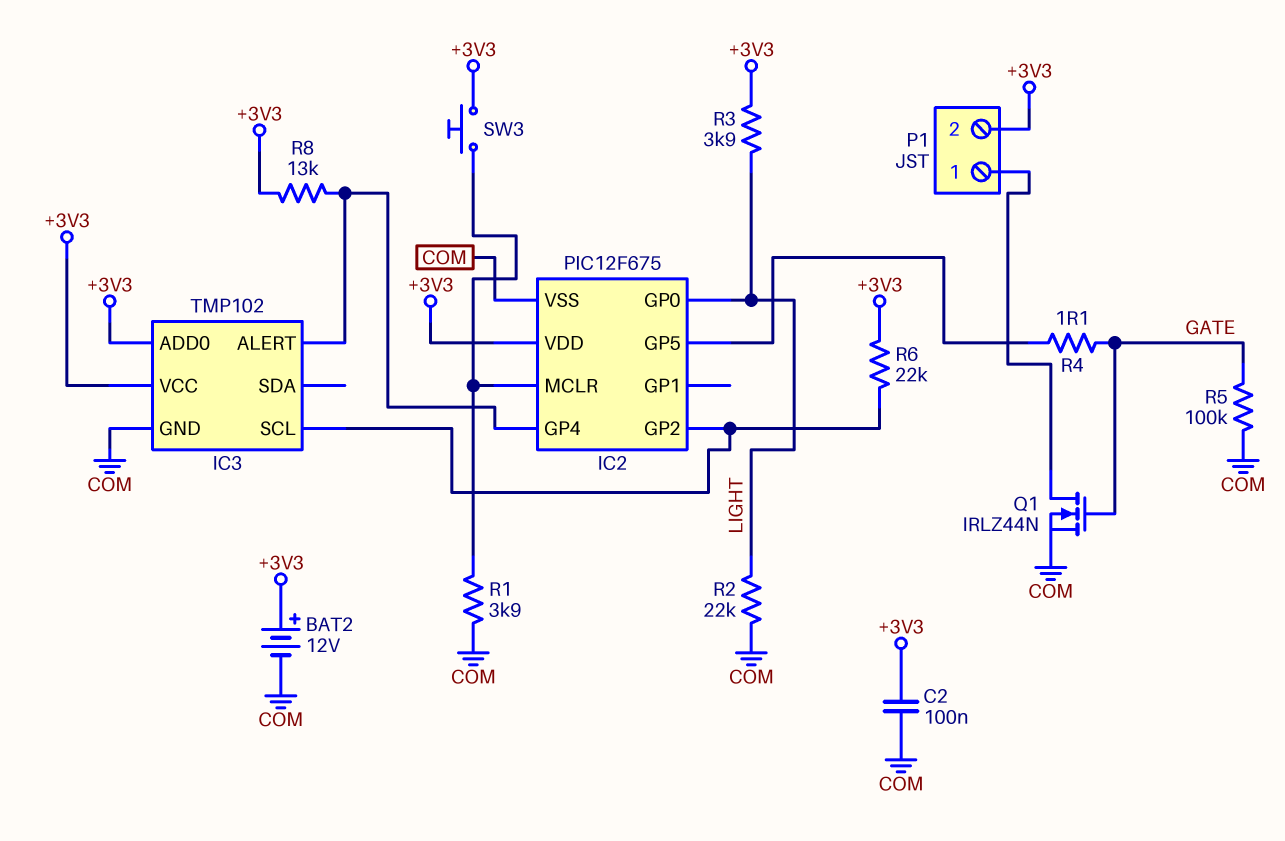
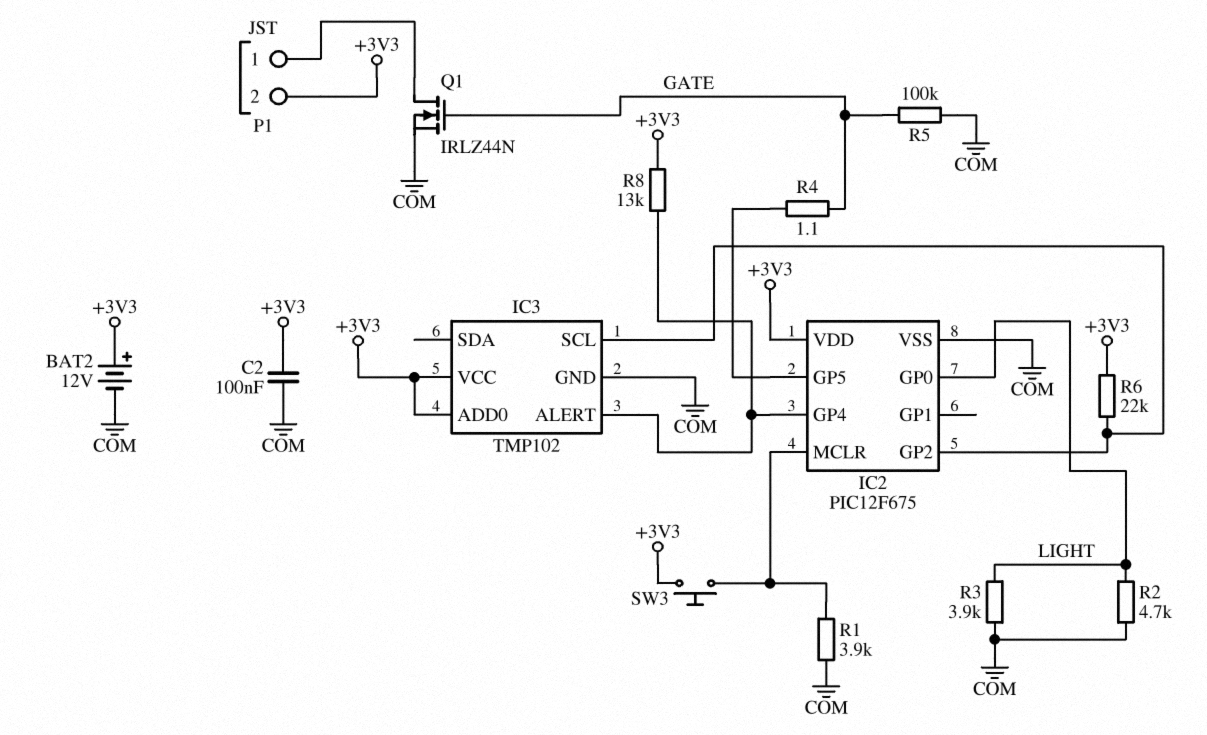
R2: 22k (COM, LIGHT) -> 4.7k (COM, LIGHT)
R3: 3.9k (+3V3, LIGHT) -> 3.9k (COM, LIGHT)

